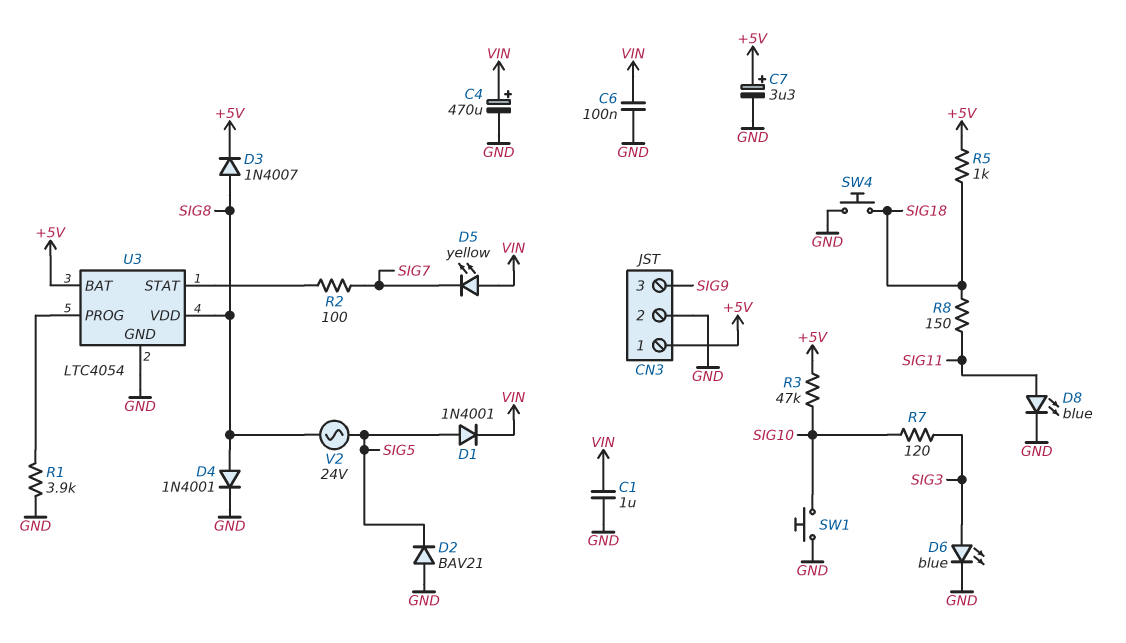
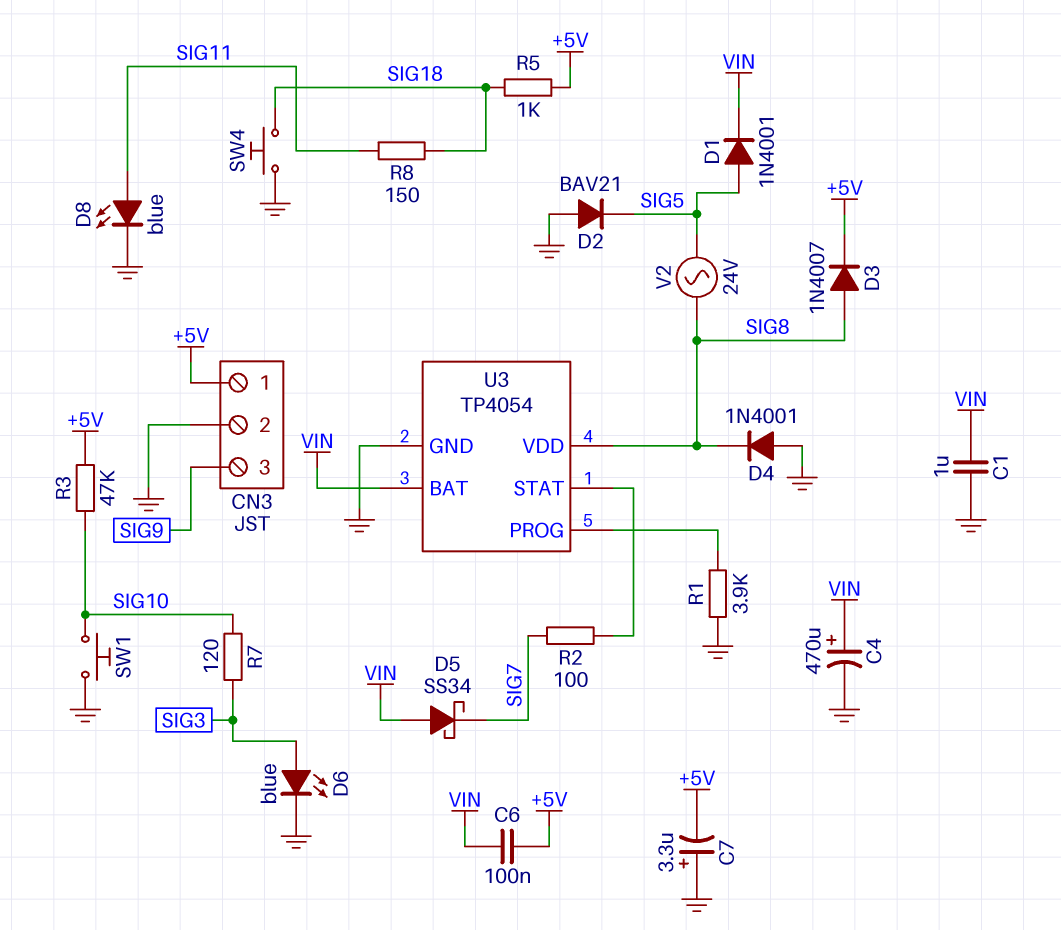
C6: 100nF (GND, VIN) -> 100nF (+5V, VIN)
C7: 3.3uF (plus +5V, minus GND) -> 3.3uF (plus GND, minus +5V)
D4: diode 1N4001 (A SIG8, K GND) -> diode 1N4001 (A GND, K SIG8)
D5: LED yellow (A VIN, K SIG7) -> schottky SS34 (A VIN, K SIG7)
U3: LTC4054 -> TP4054
U3 pin BAT: +5V -> VIN

